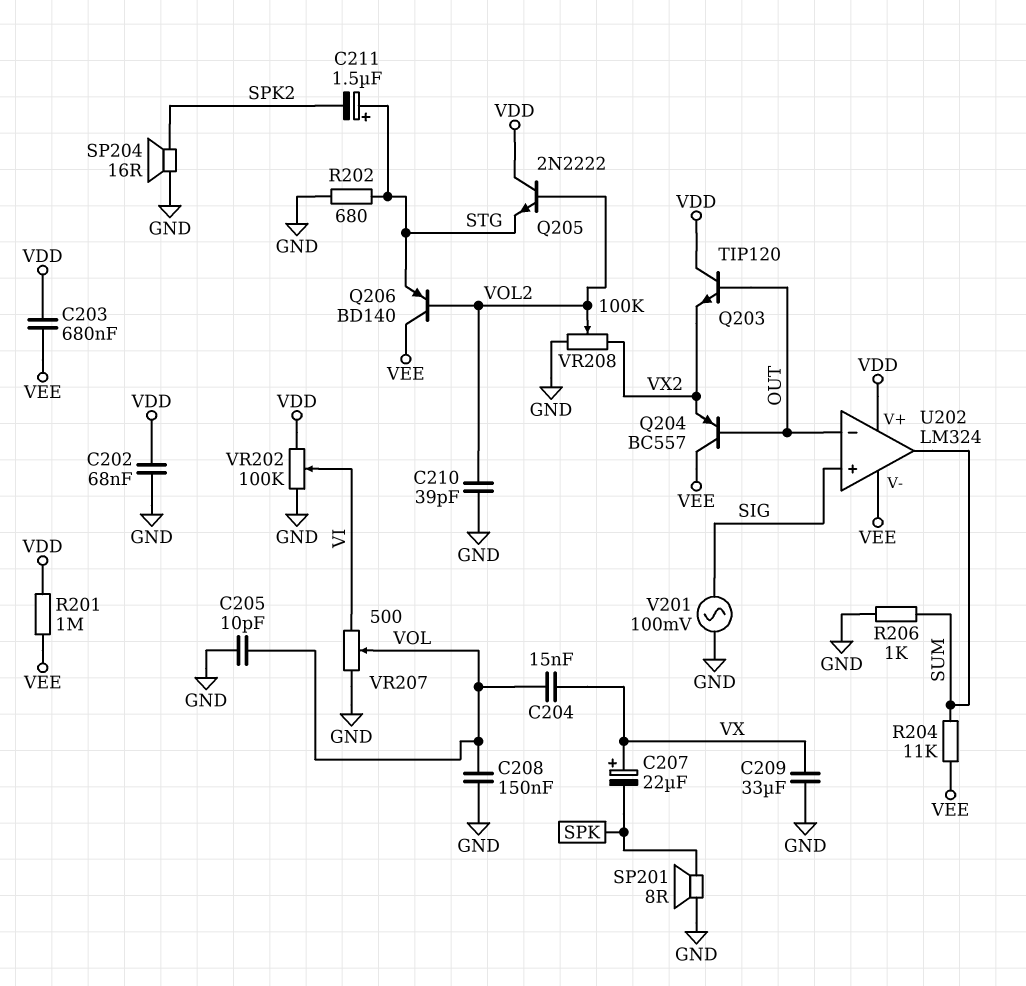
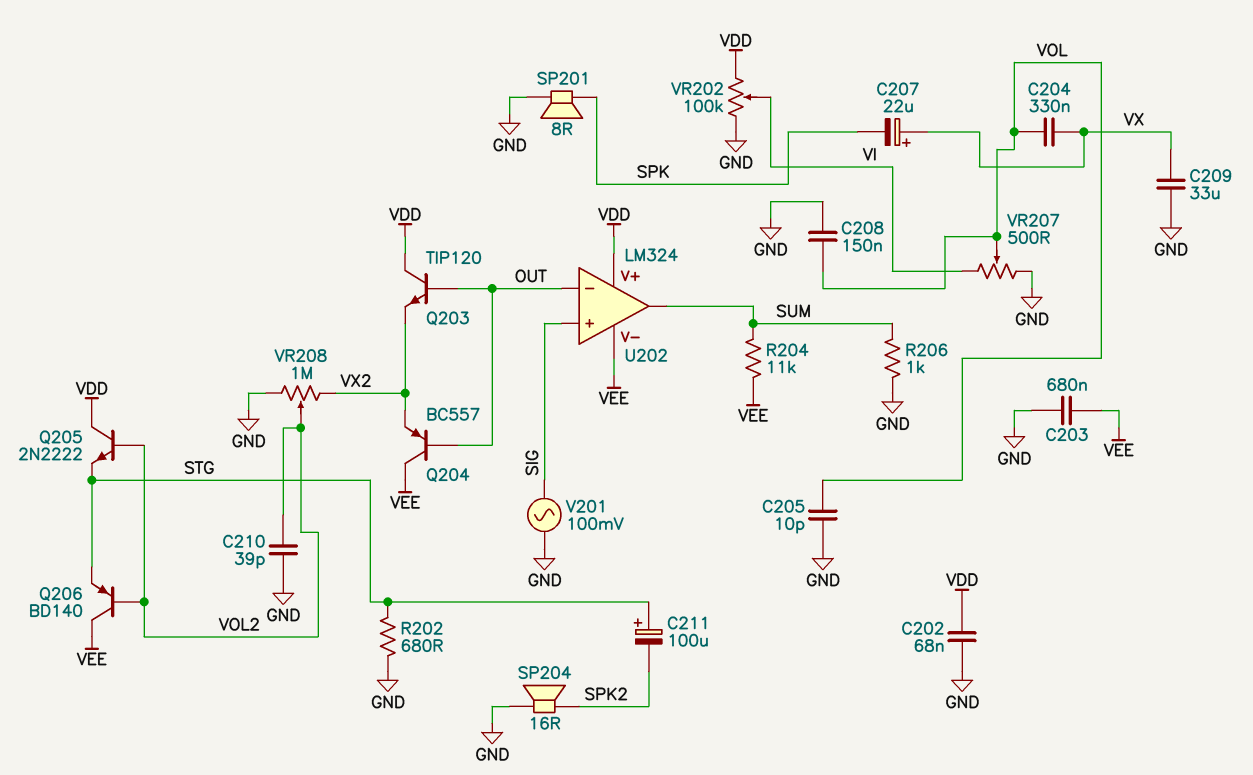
C203: 680nF (VDD, VEE) -> 680nF (GND, VEE)
C204: 15nF (VOL, VX) -> 330nF (VOL, VX)
C211: 1.5uF (plus STG, minus SPK2) -> 100uF (plus STG, minus SPK2)
R201: 1M (VDD, VEE) -> none
VR208: 100k (GND, VX2, wiper VOL2) -> 1M (GND, VX2, wiper VOL2)

